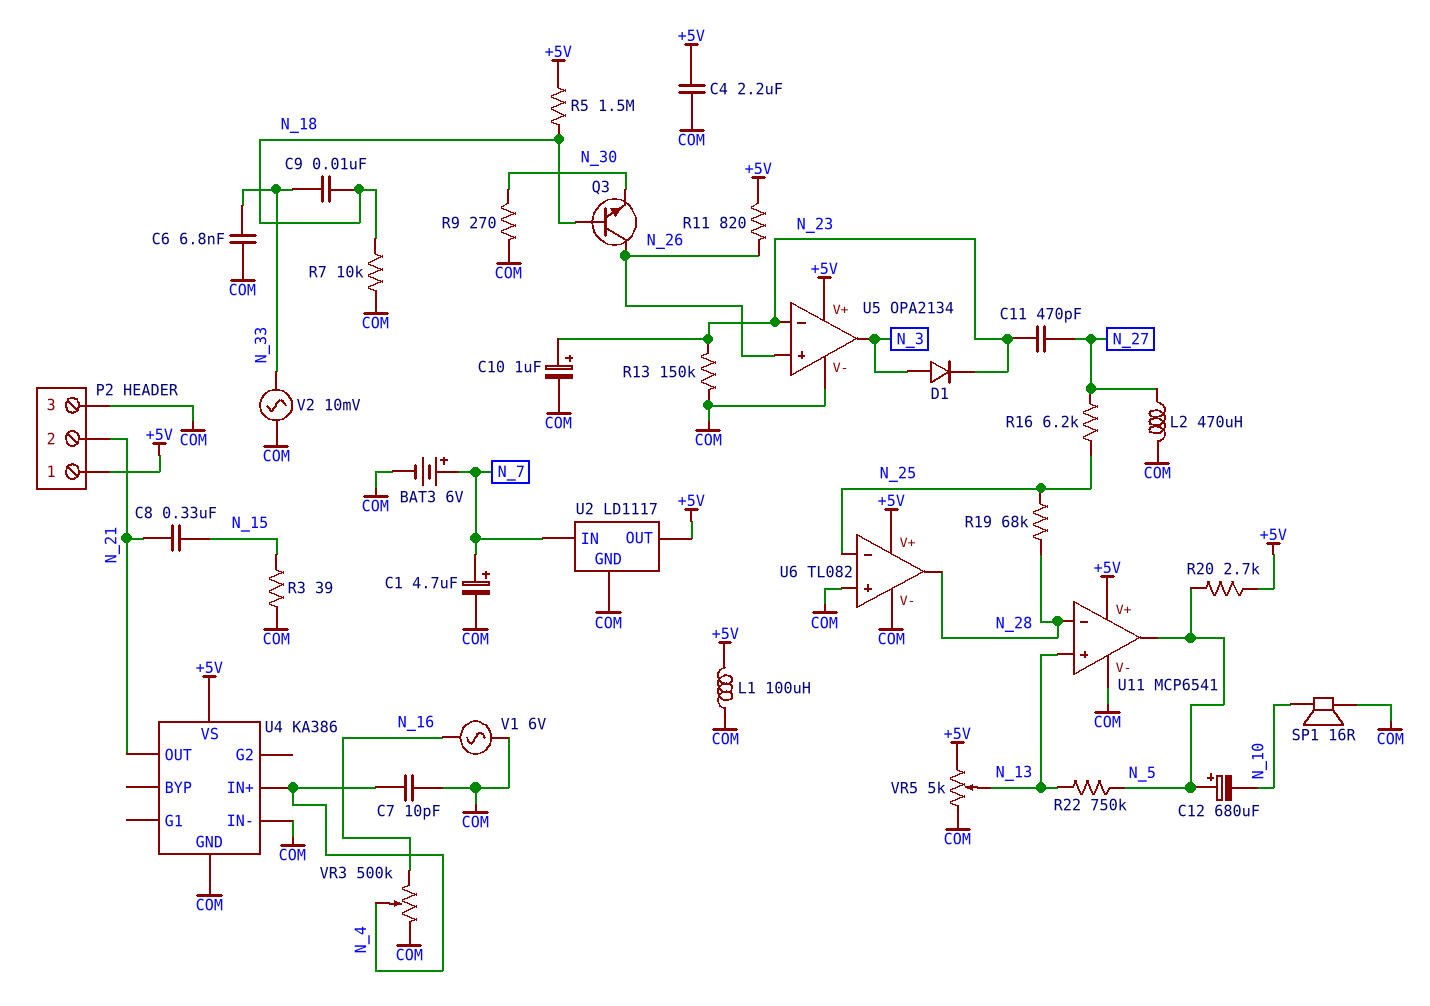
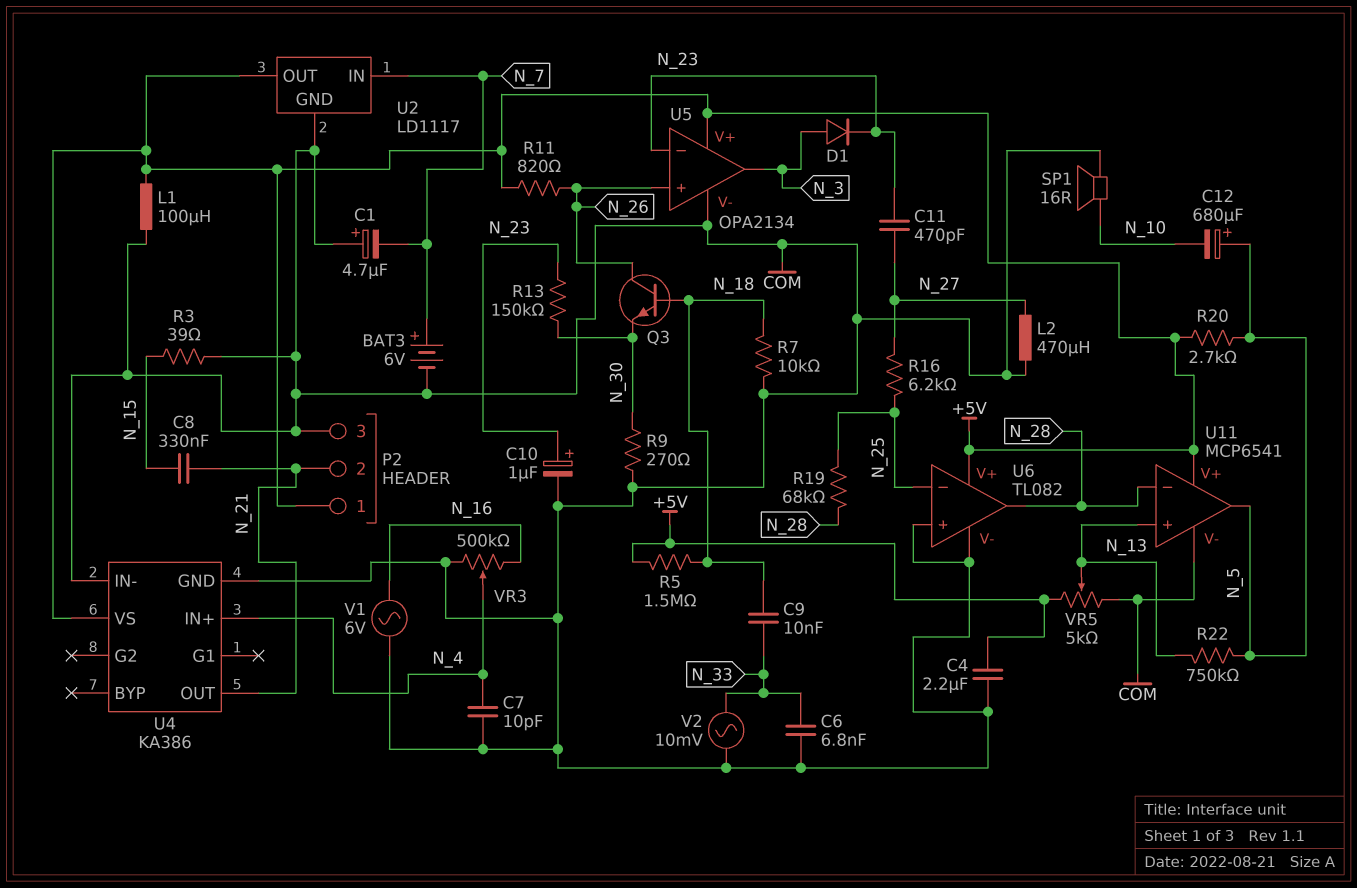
C1: 4.7uF (plus N_7, minus COM) -> 4.7uF (plus COM, minus N_7)
R13: 150k (COM, N_23) -> 150k (N_23, N_30)

